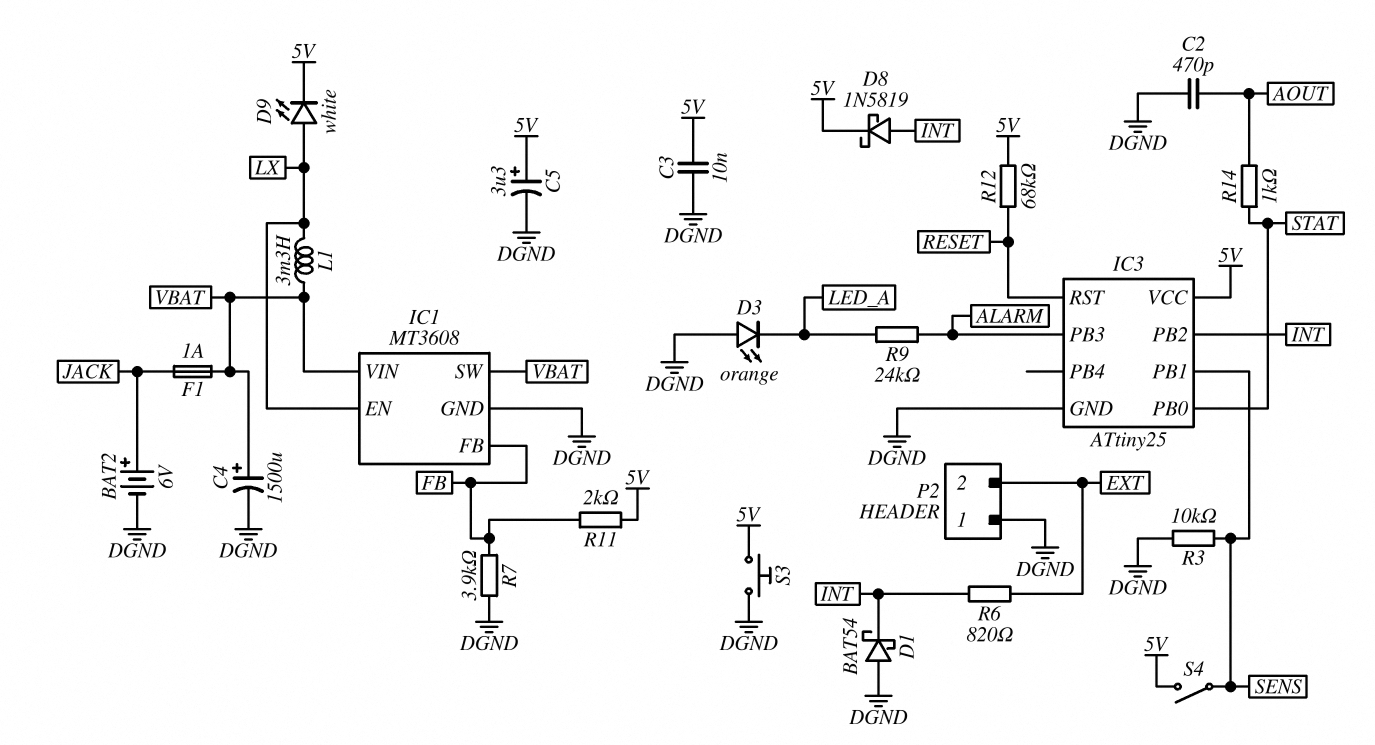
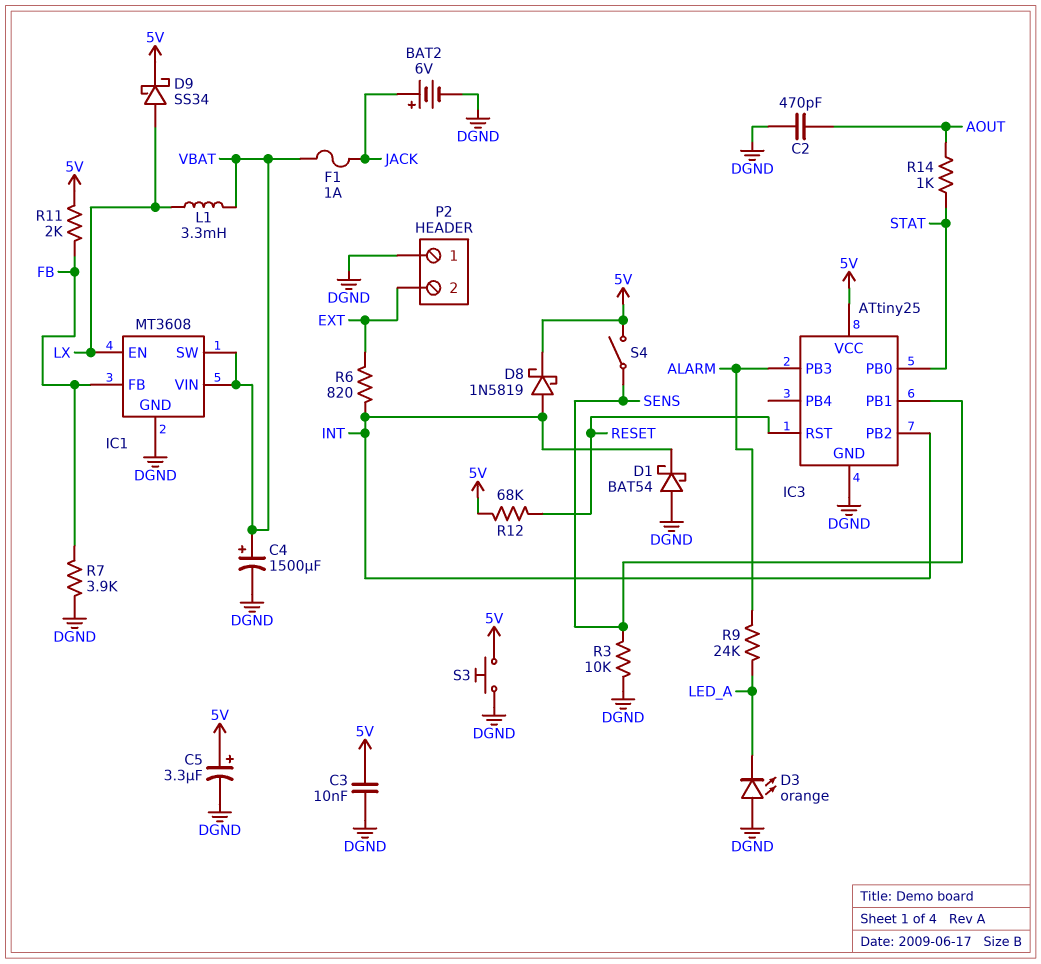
D9: LED white (A LX, K 5V) -> schottky SS34 (A LX, K 5V)

